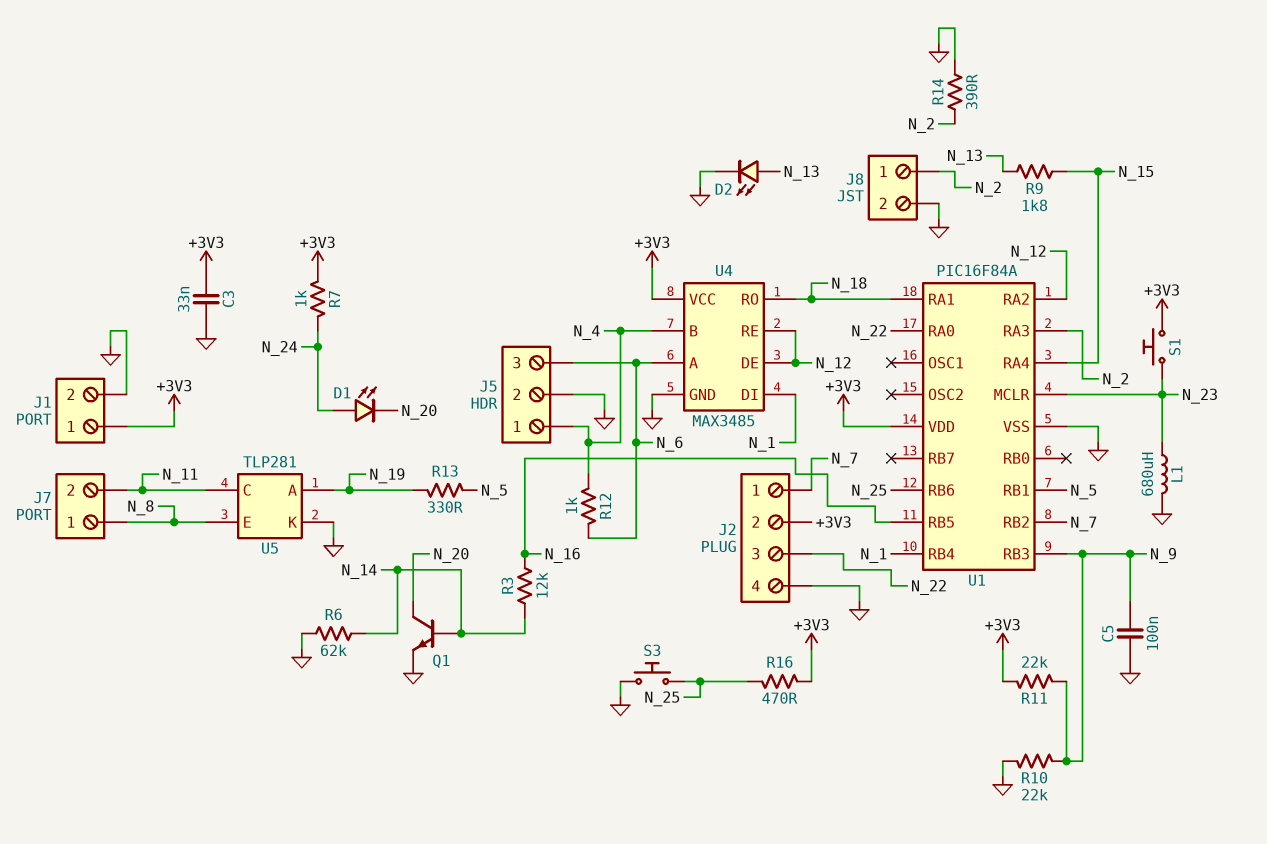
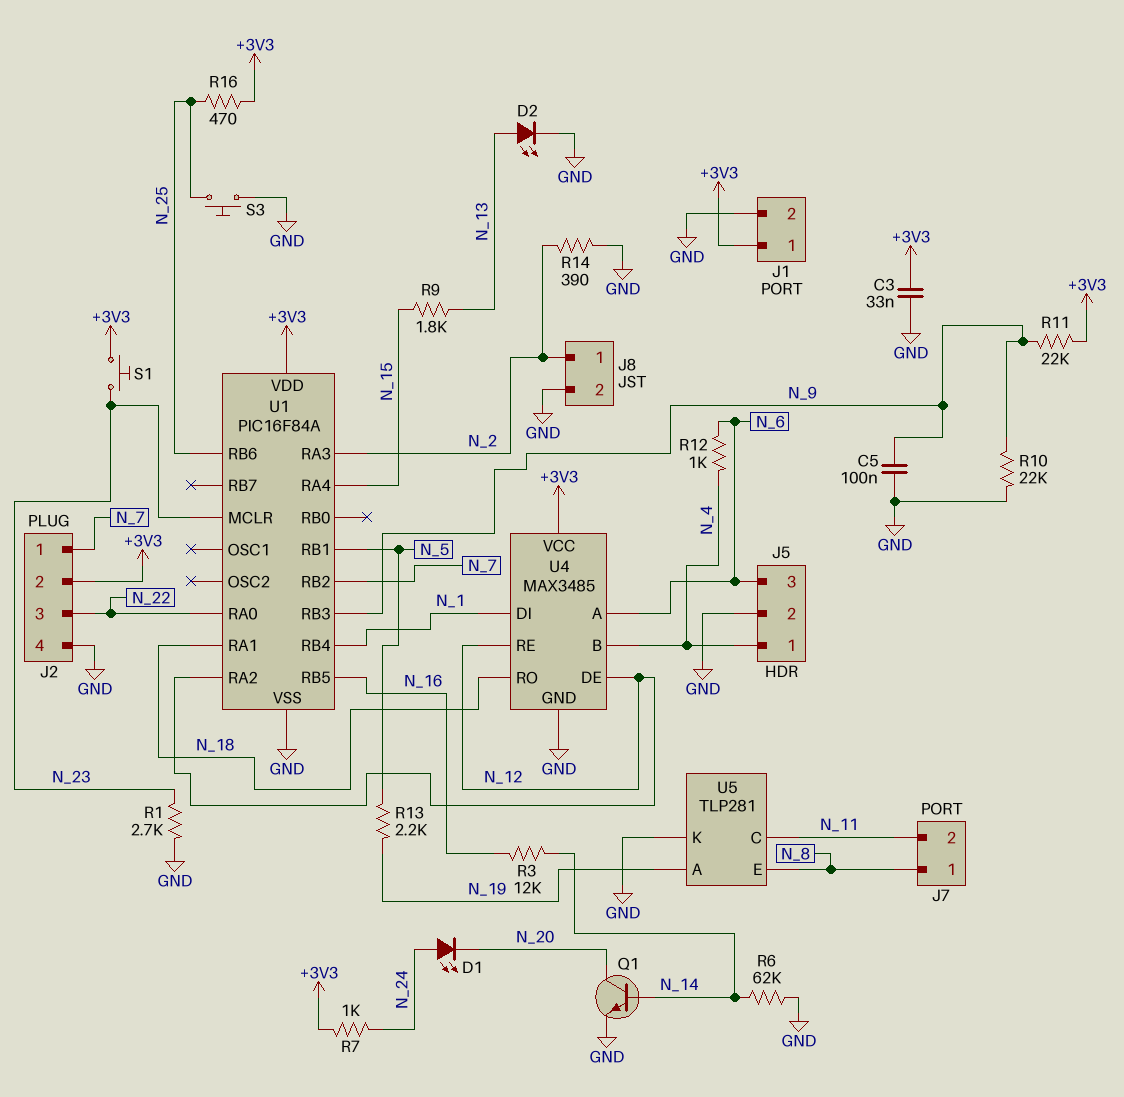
L1: 680uH (GND, N_23) -> none
R1: none -> 2.7k (GND, N_23)
R13: 330 (N_5, N_19) -> 2.2k (N_5, N_19)

